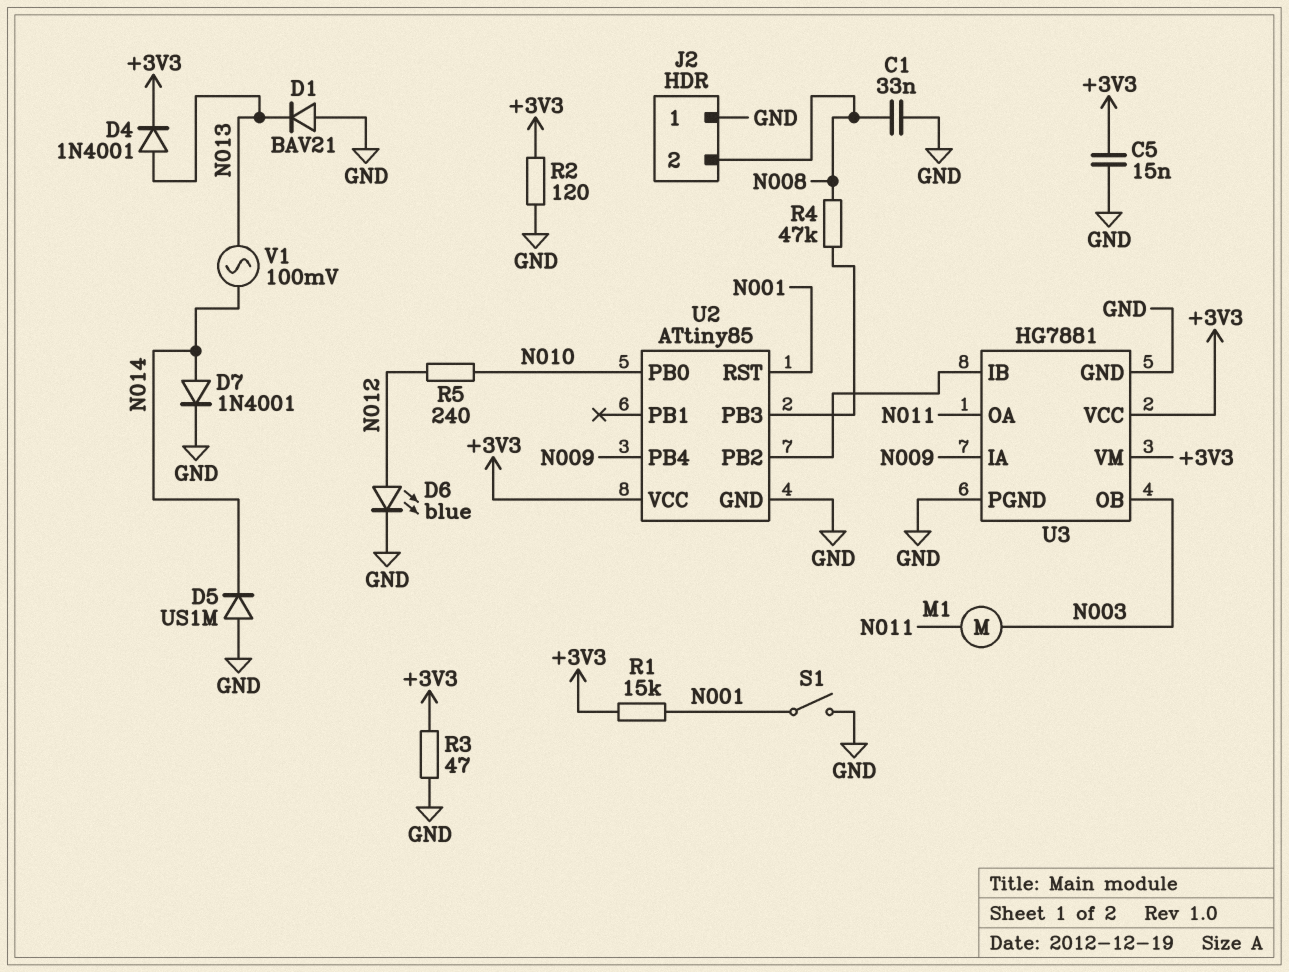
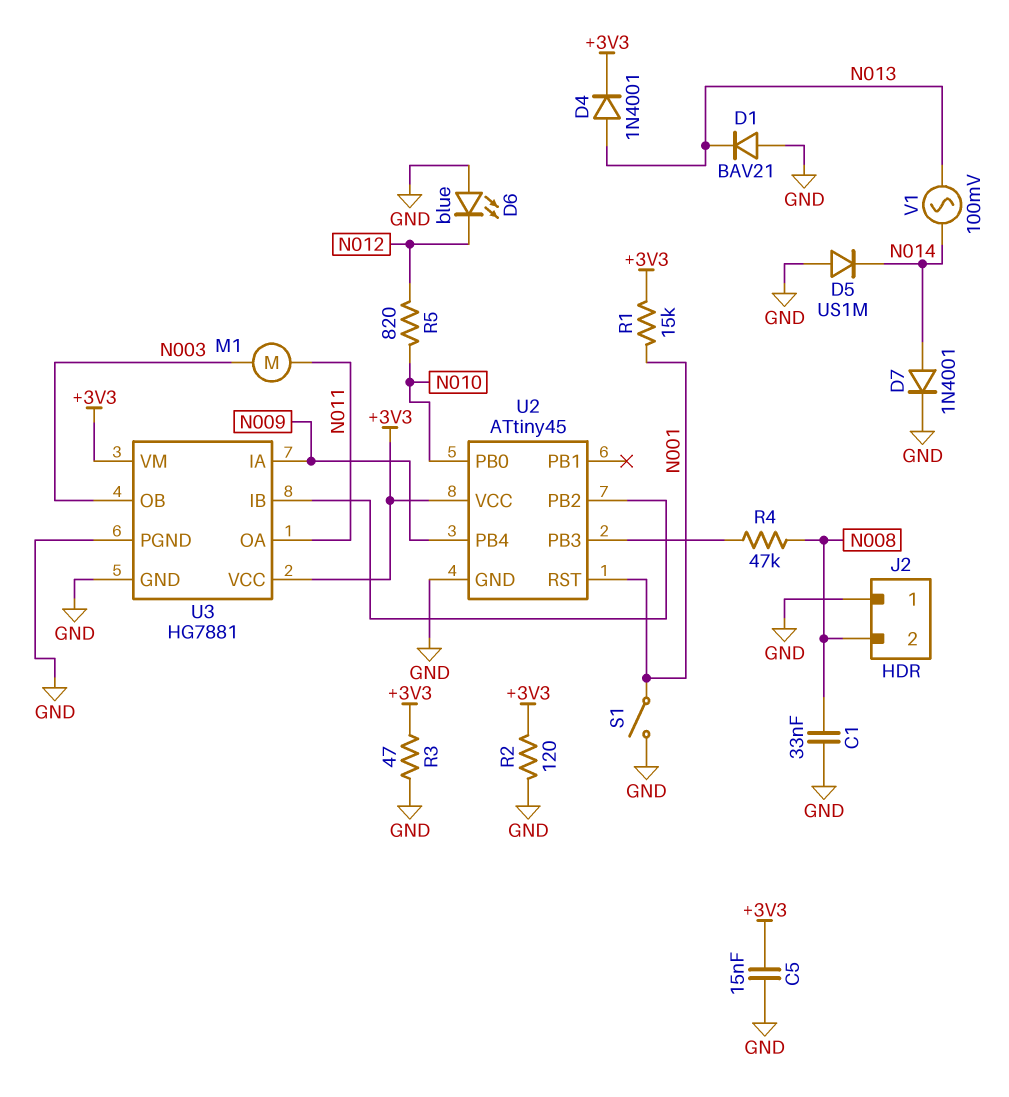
D6: LED blue (A N012, K GND) -> LED blue (A GND, K N012)
R5: 240 (N010, N012) -> 820 (N010, N012)
U2: ATtiny85 -> ATtiny45

